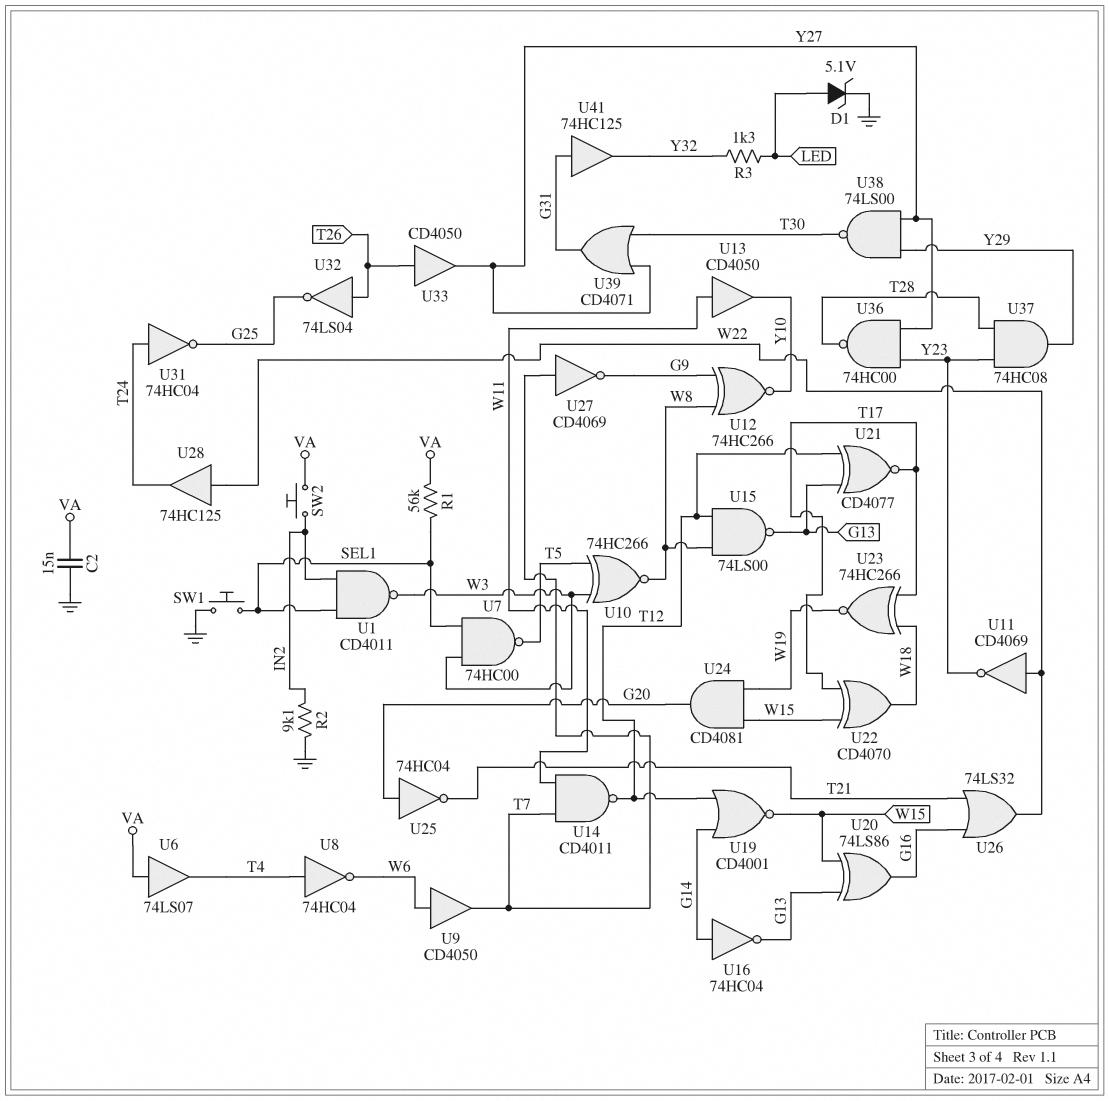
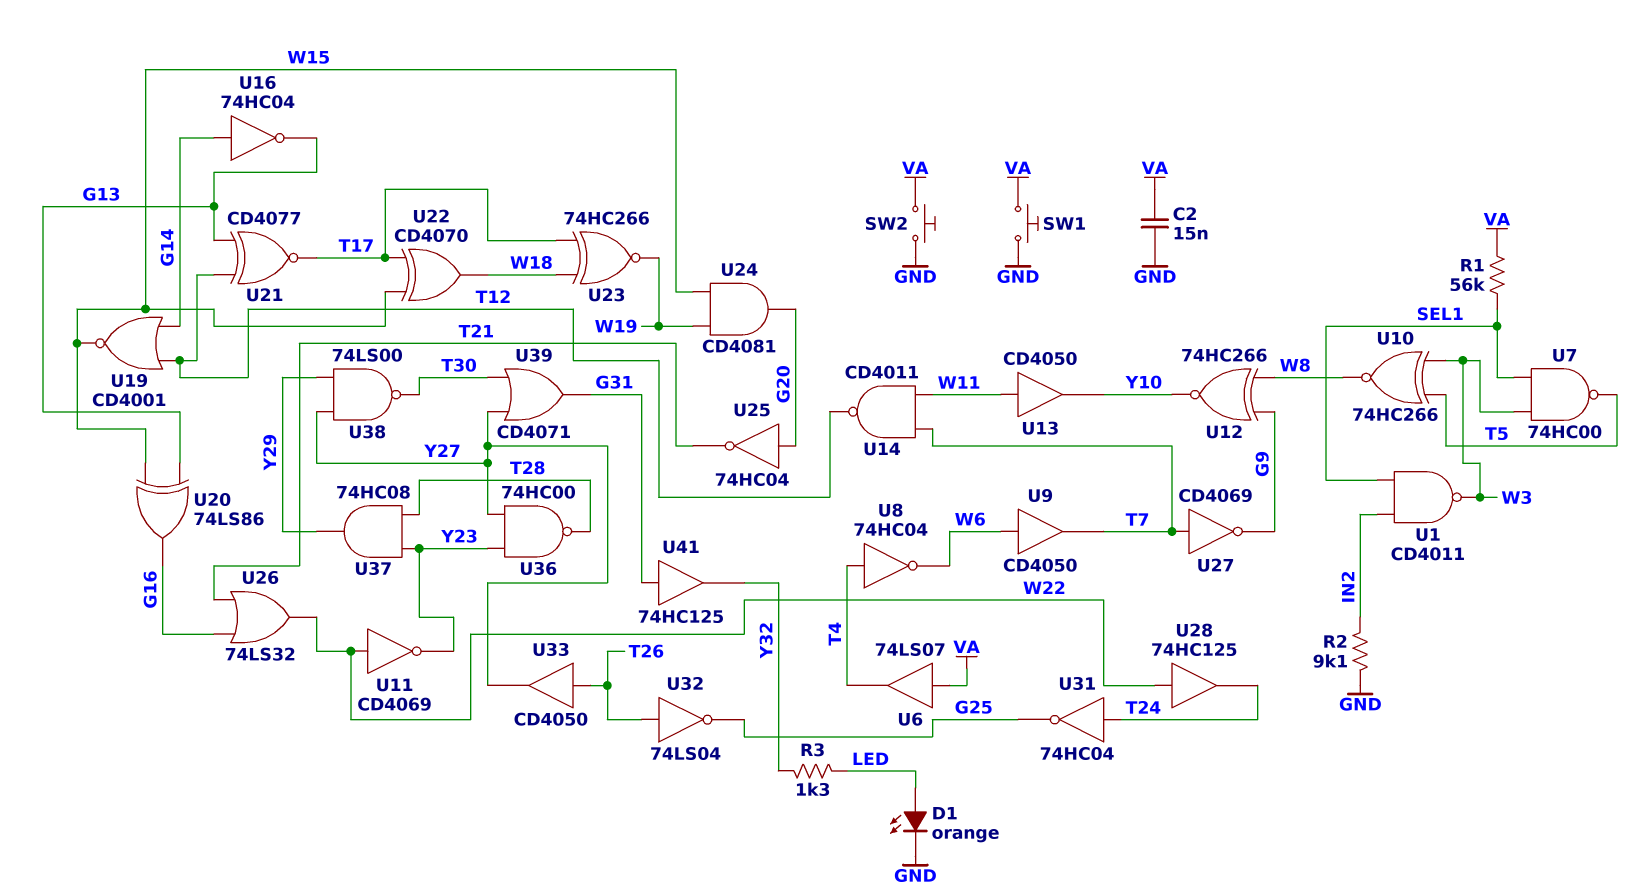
D1: zener 5.1V (A LED, K GND) -> LED orange (A LED, K GND)
SW1: button (GND, SEL1) -> button (GND, VA)
SW2: button (IN2, VA) -> button (GND, VA)
U15: NAND 74LS00 (in T12, in W8, out G13) -> none

